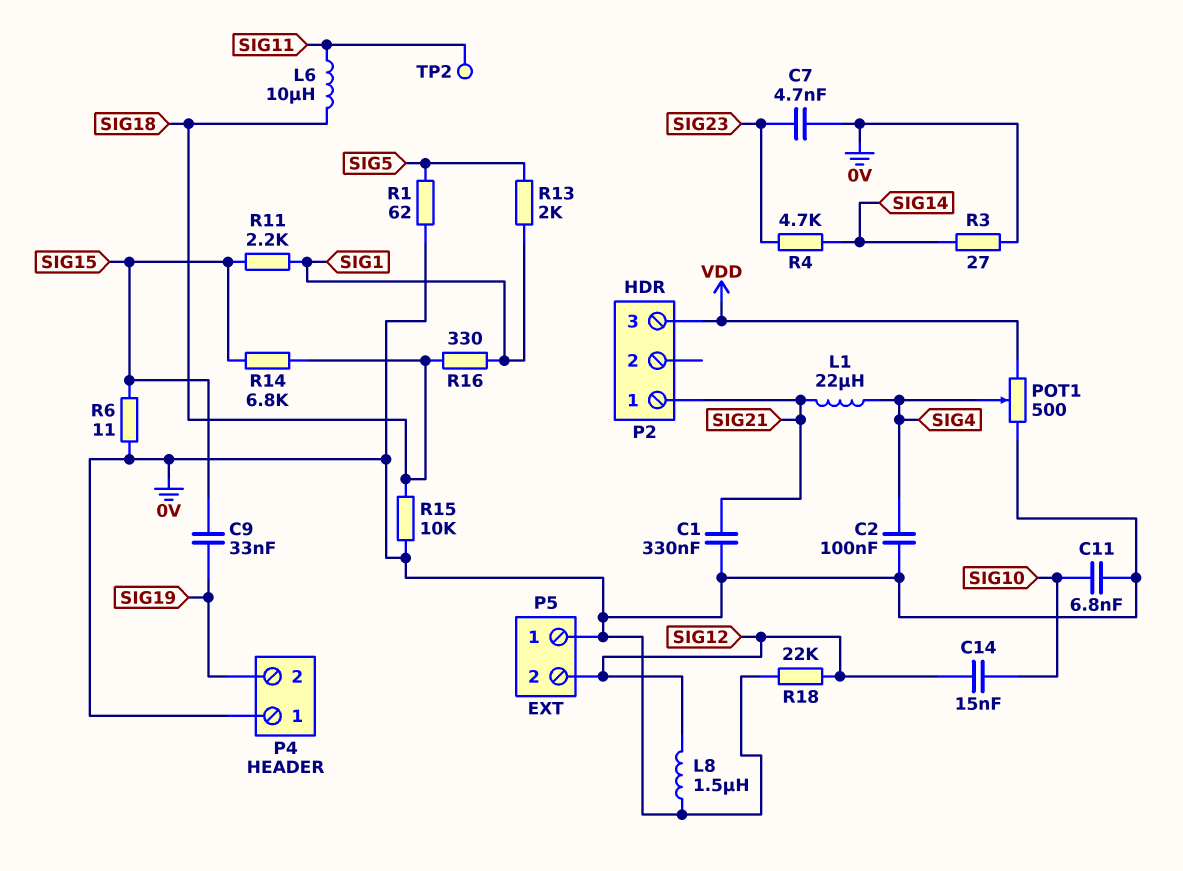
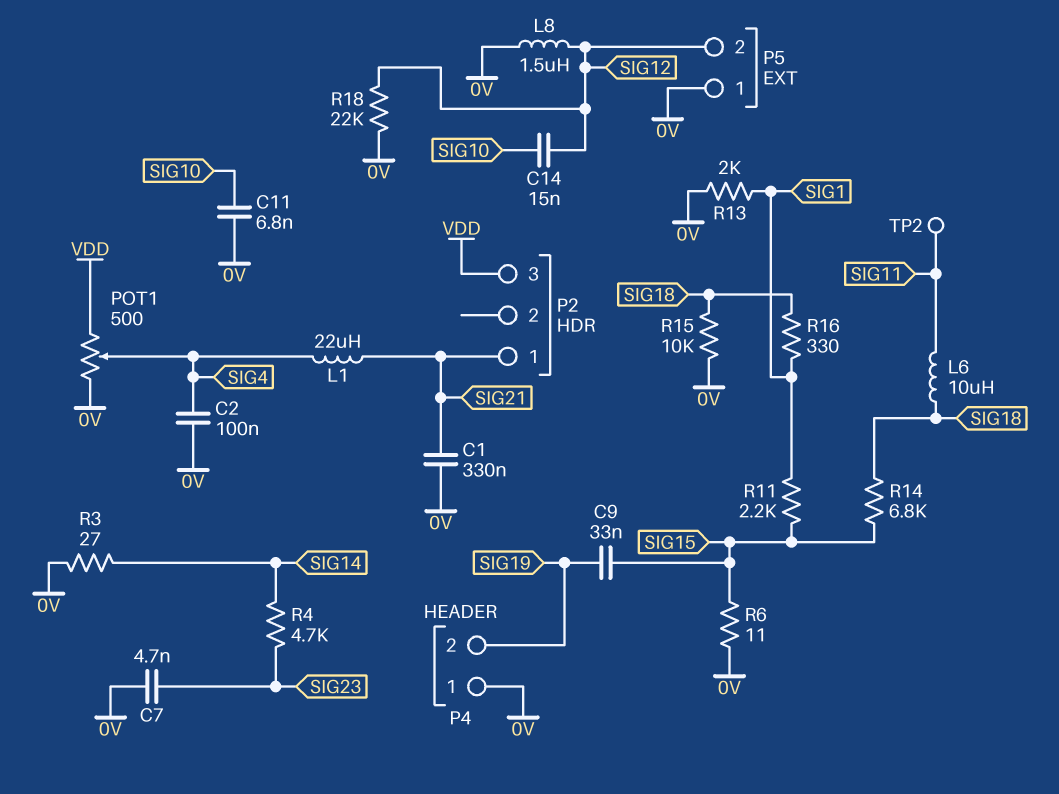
R1: 62 (0V, SIG5) -> none
R13: 2k (SIG1, SIG5) -> 2k (0V, SIG1)

